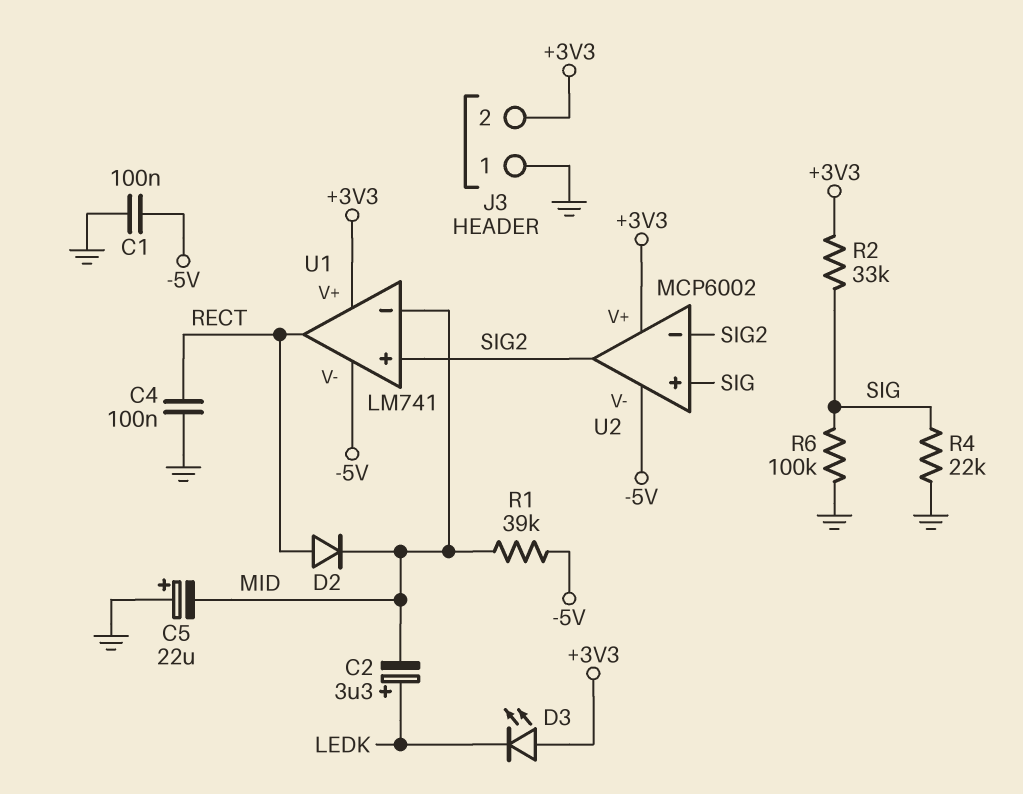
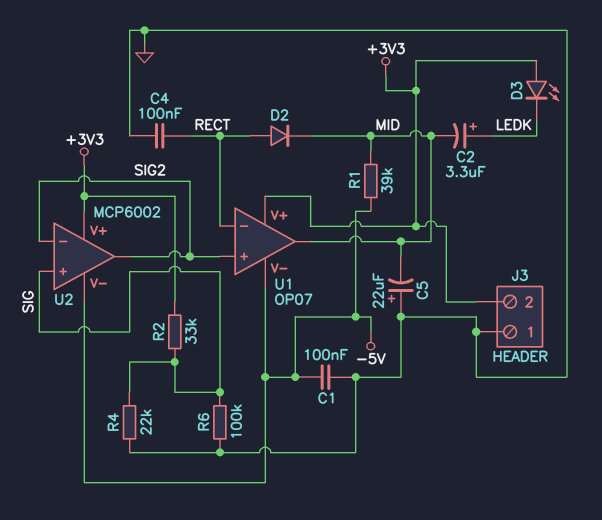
U1: LM741 -> OP07
U1 pin in-: MID -> RECT
U1 pin out: RECT -> MID

